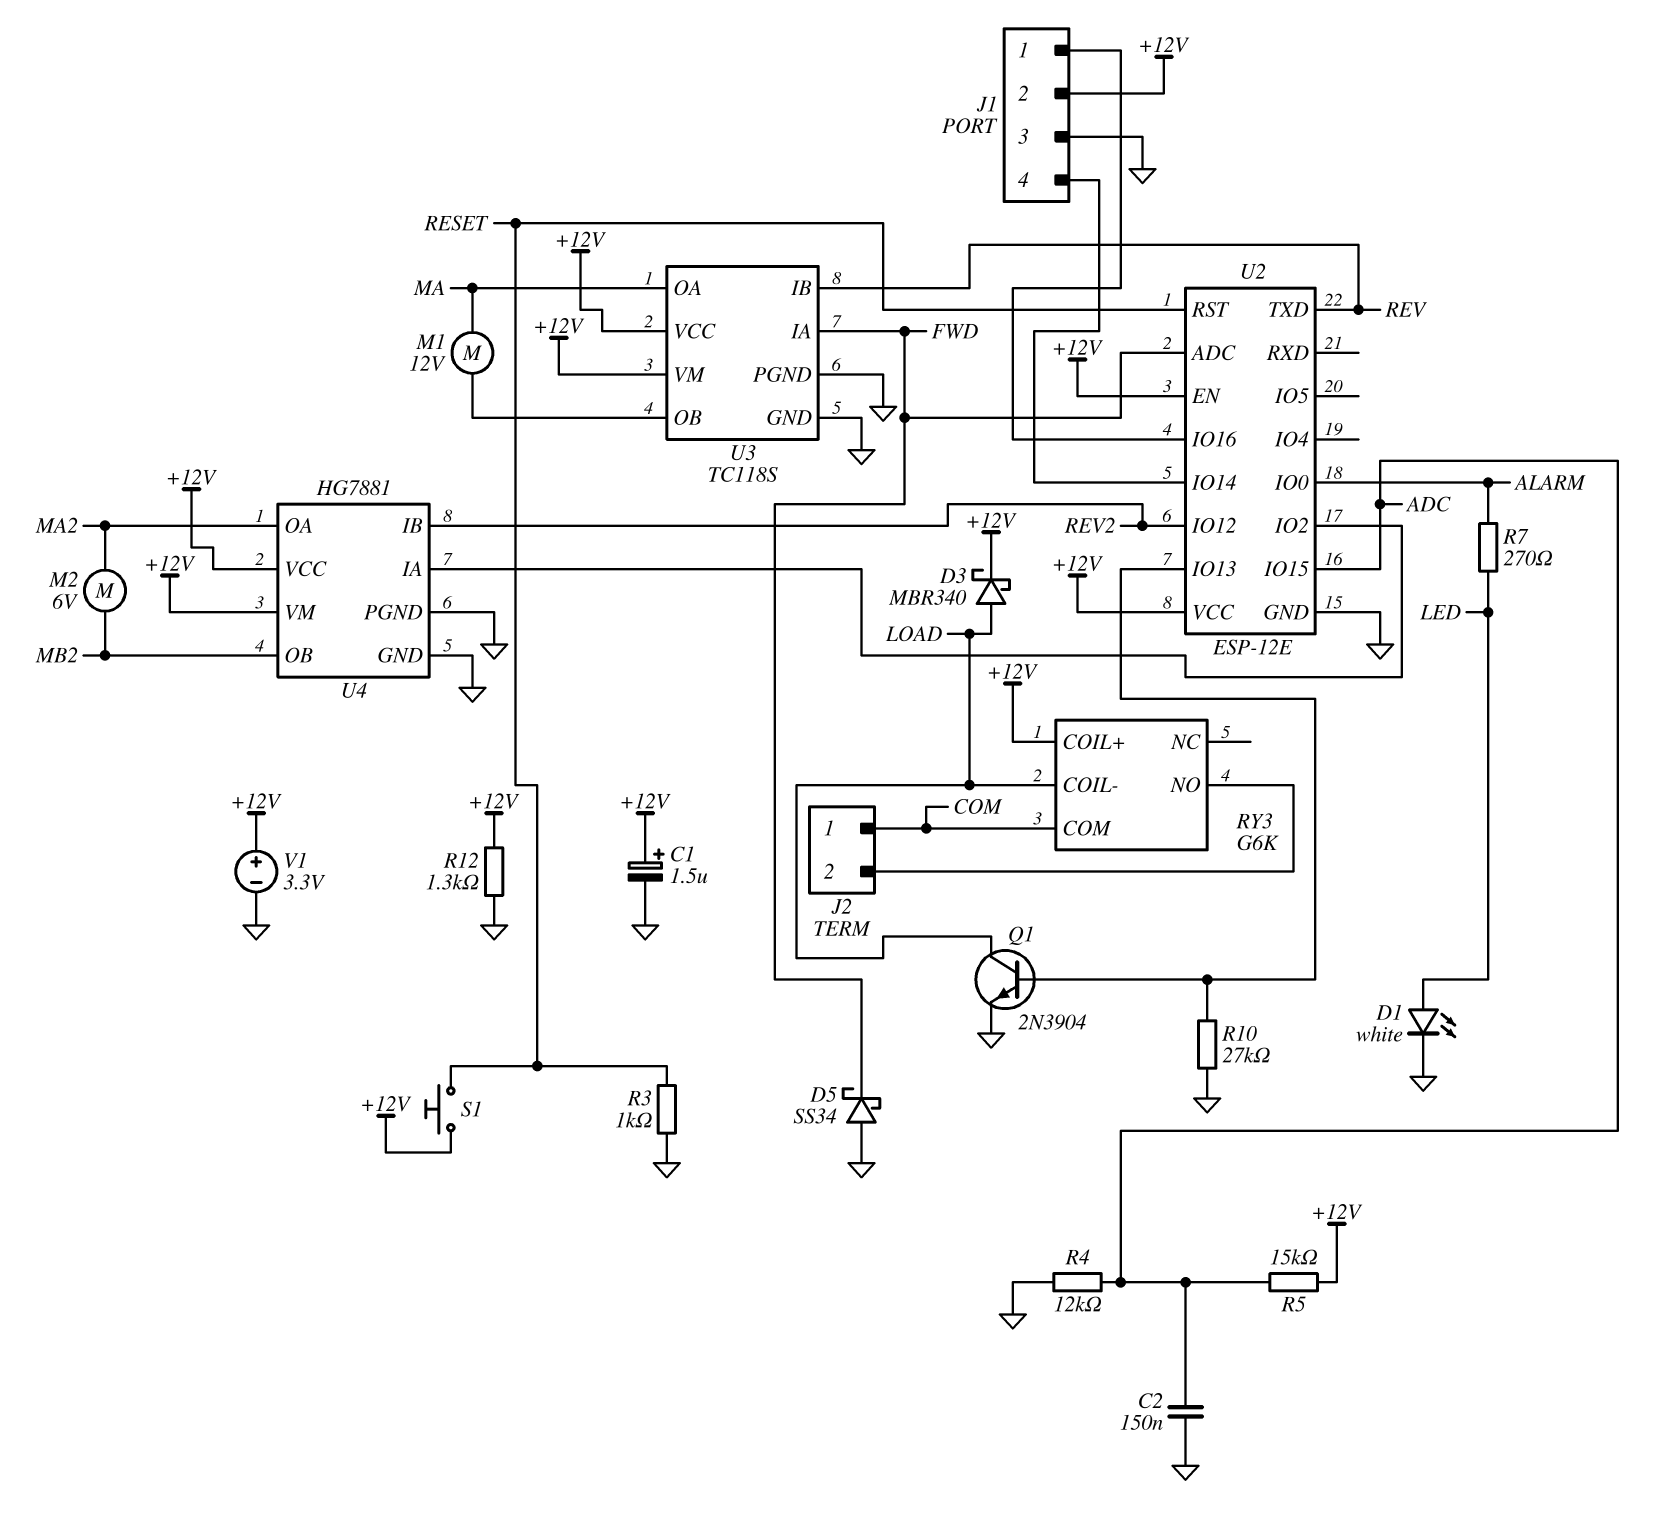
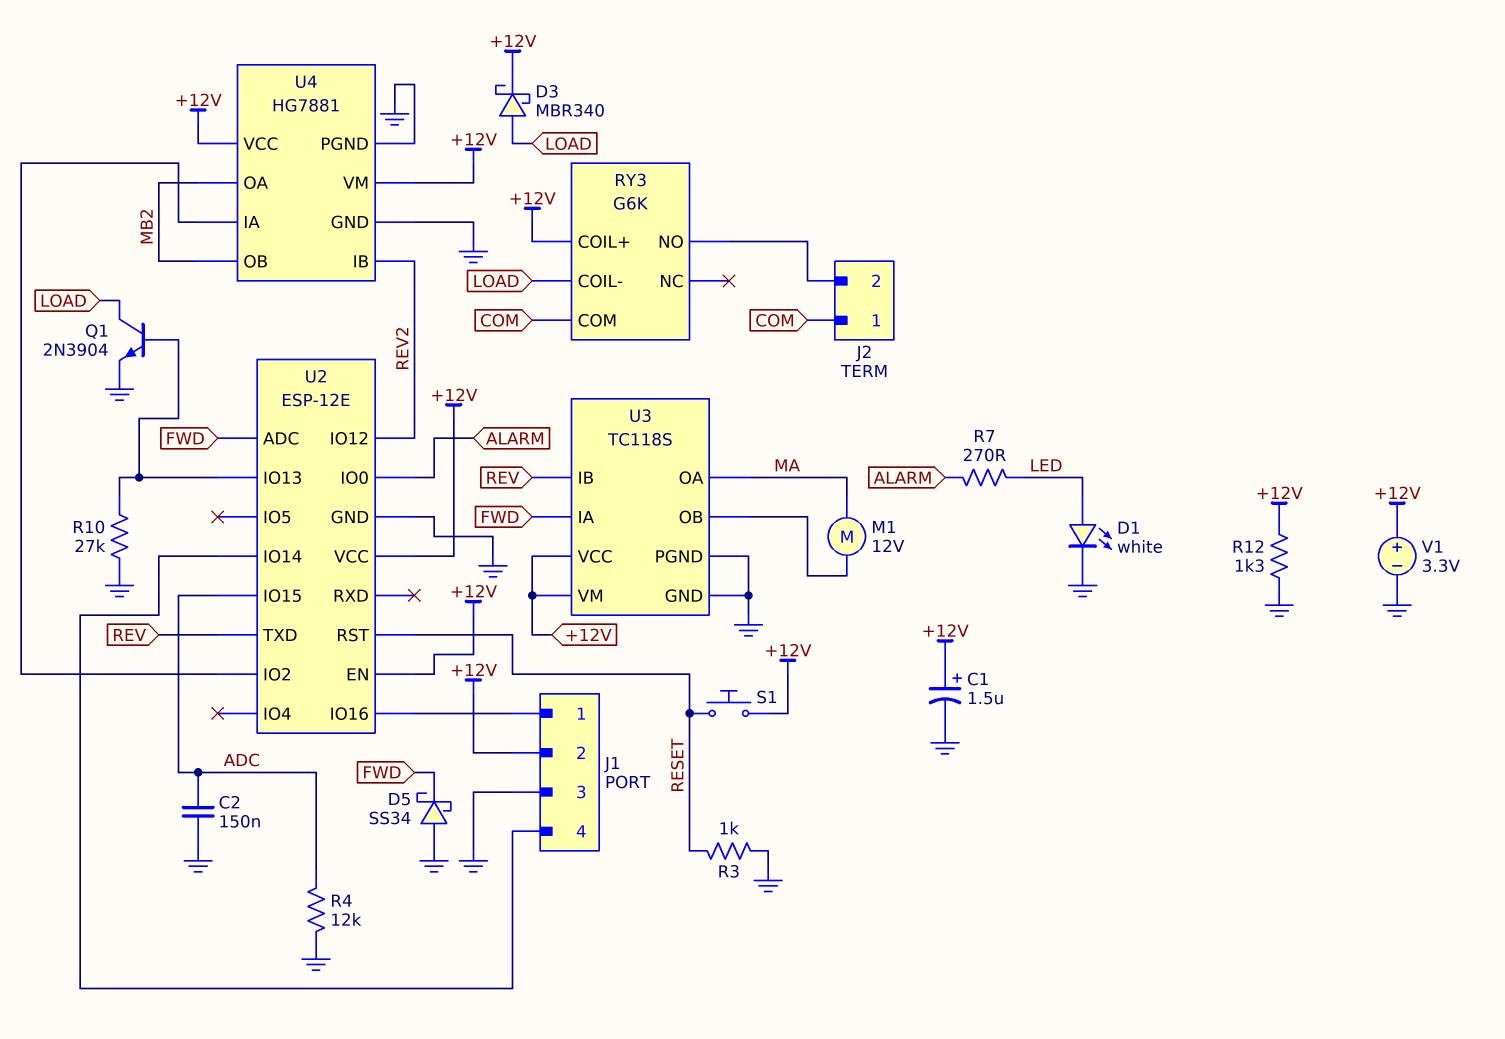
M2: motor 6V (MA2, MB2) -> none
R5: 15k (+12V, ADC) -> none
U4 pin OA: MA2 -> MB2

